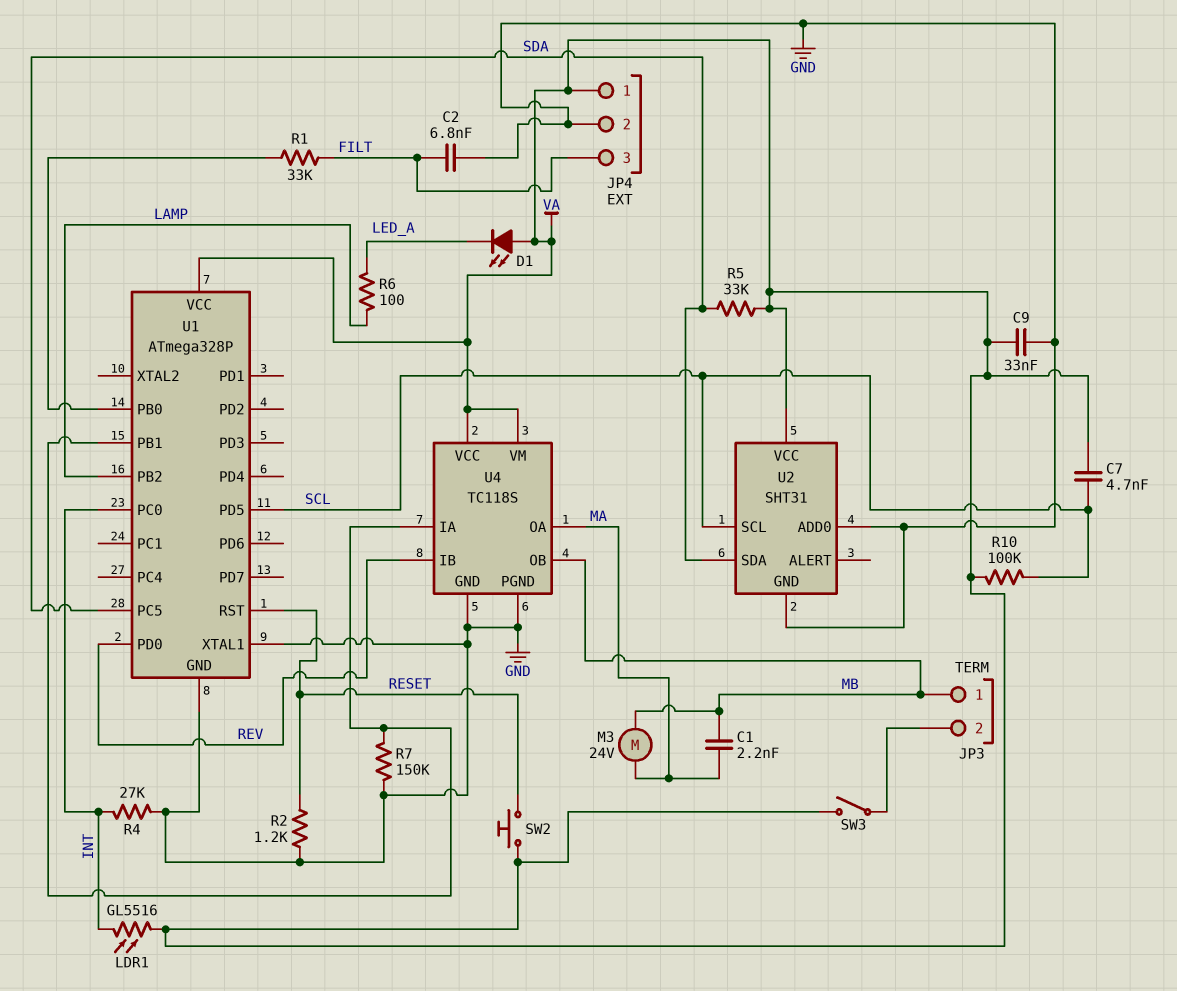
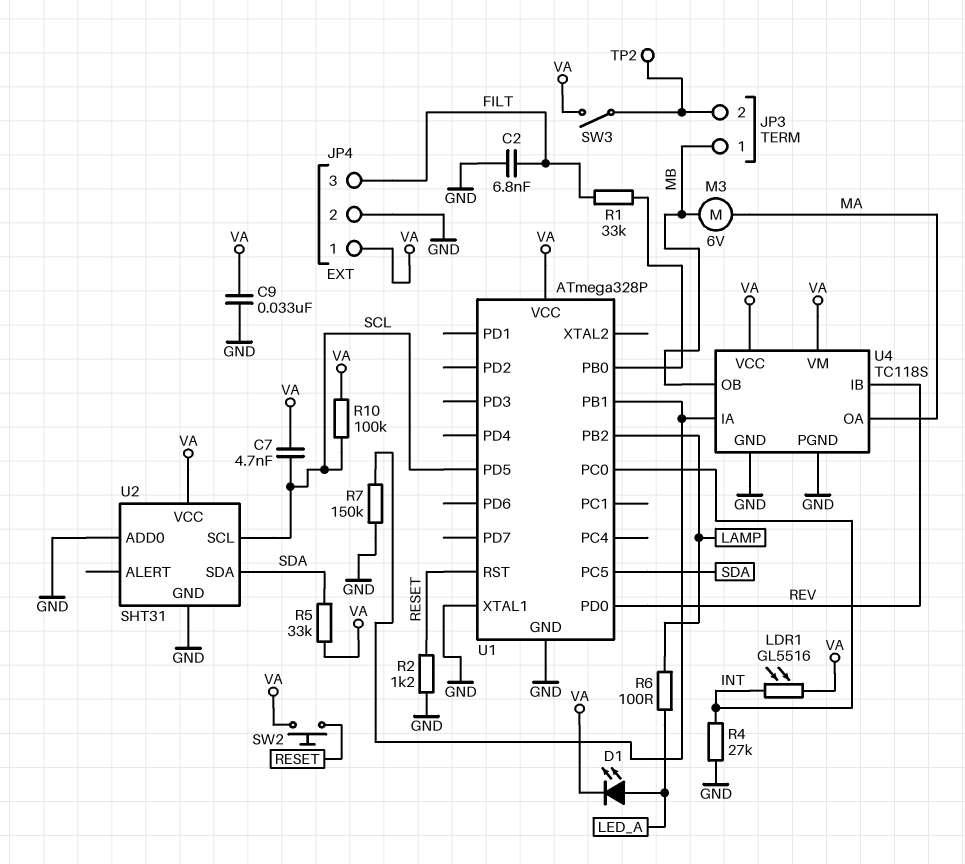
C1: 2.2nF (MA, MB) -> none
D1: LED (A VA, K LED_A) -> LED (A LED_A, K VA)
M3: motor 24V (MA, MB) -> motor 6V (MA, MB)
TP2: none -> test point (JP3/2)

